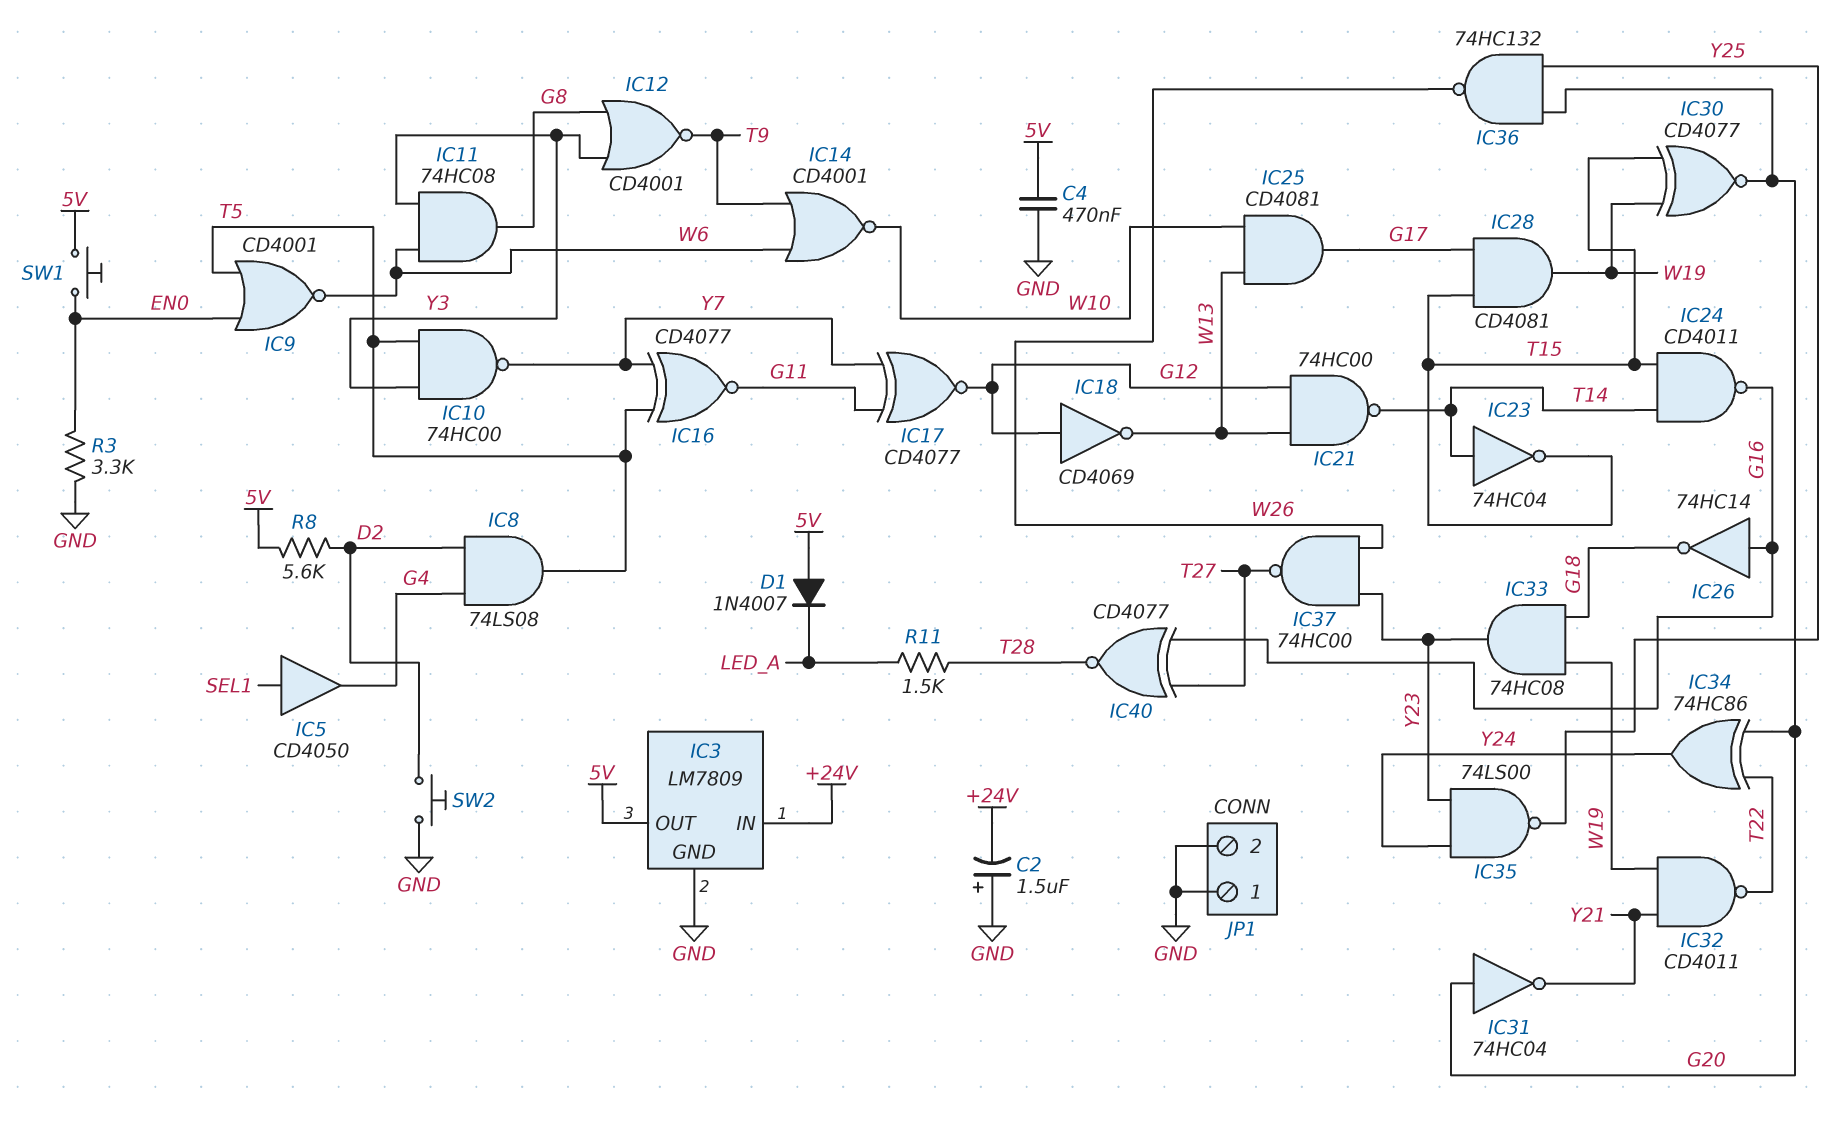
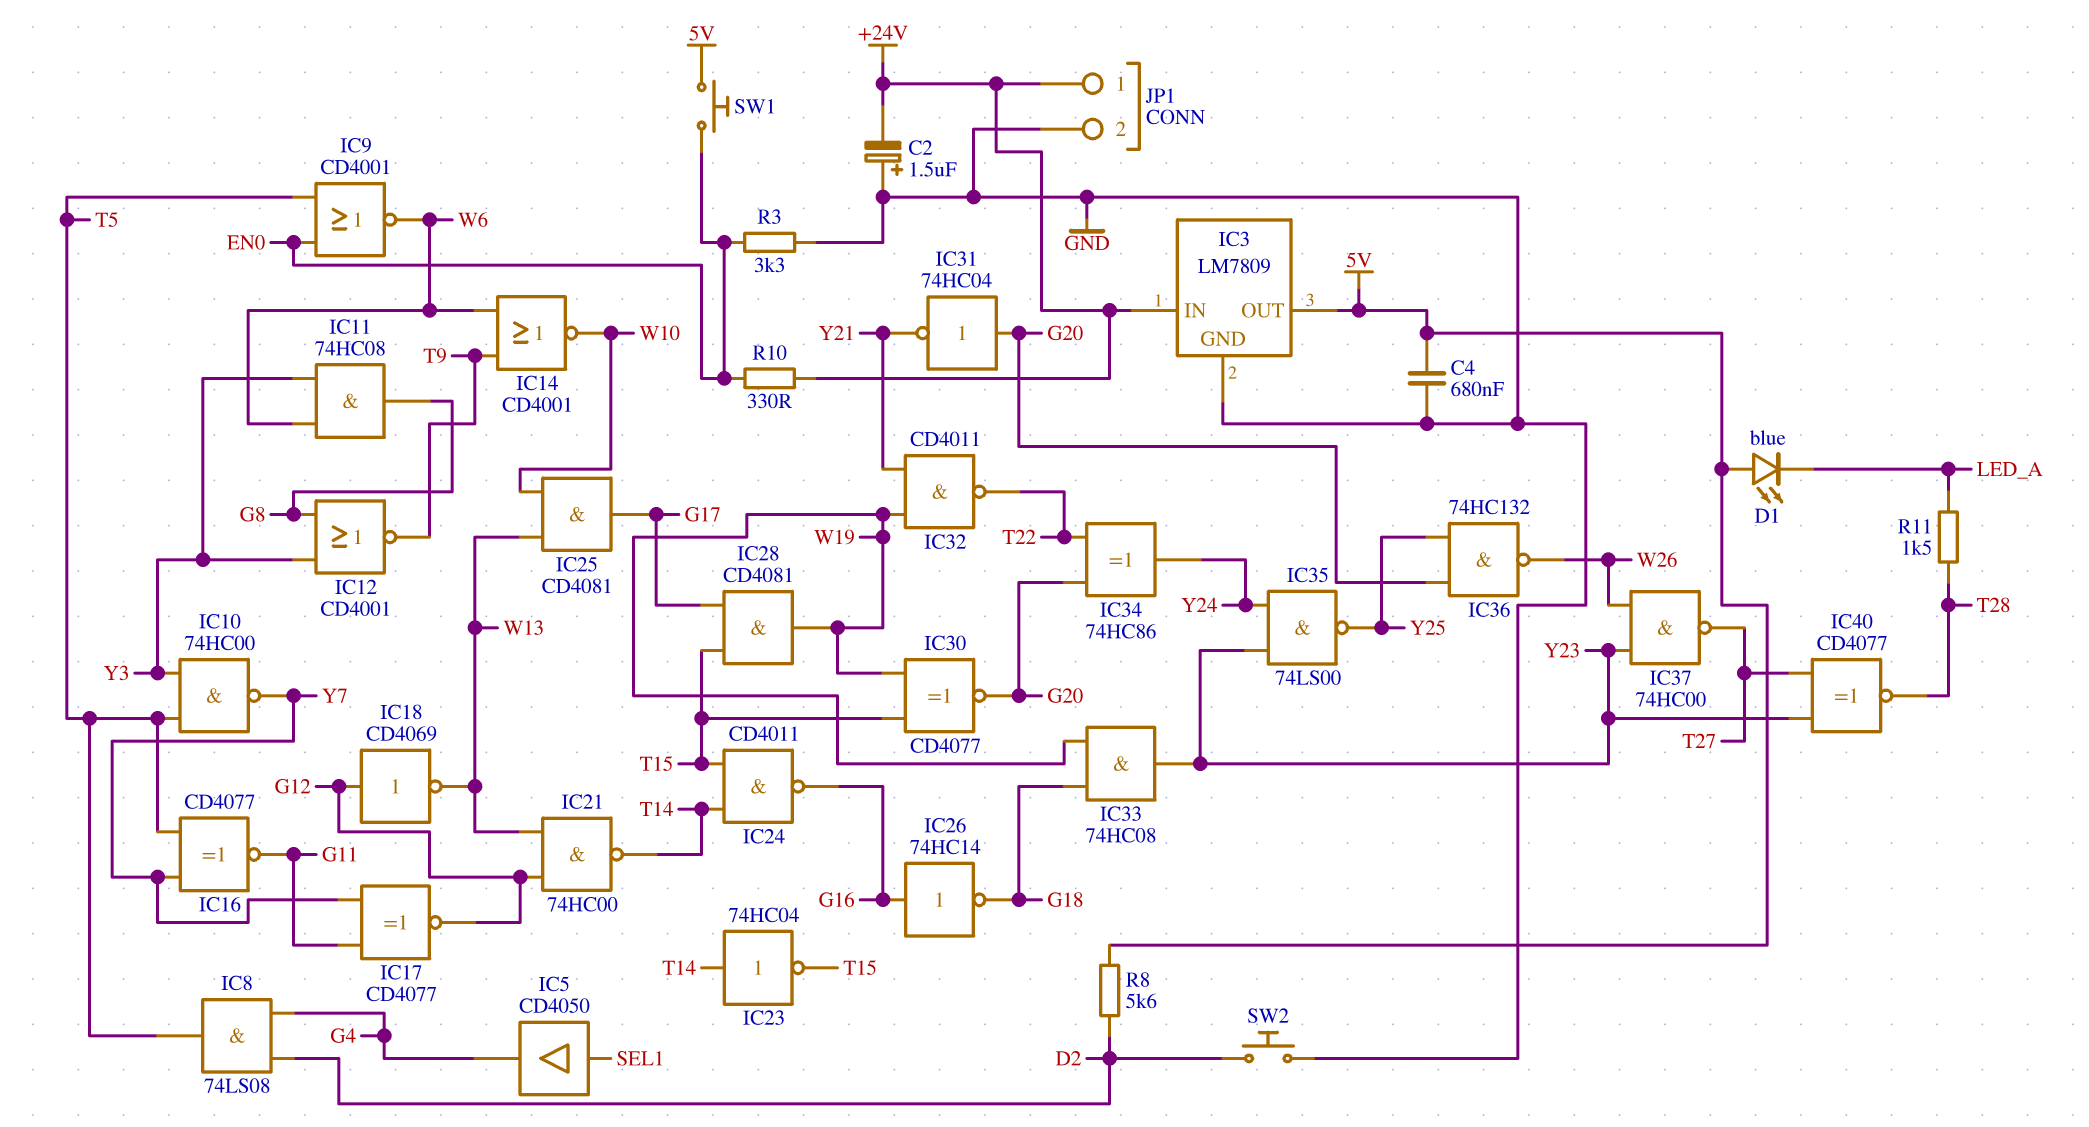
C4: 470nF (5V, GND) -> 680nF (5V, GND)
D1: diode 1N4007 (A 5V, K LED_A) -> LED blue (A 5V, K LED_A)
IC40: XNOR CD4077 (in G16, in T27, out T28) -> XNOR CD4077 (in T27, in Y23, out T28)
JP1 pin 1: GND -> +24V
R10: none -> 330 (+24V, EN0)

